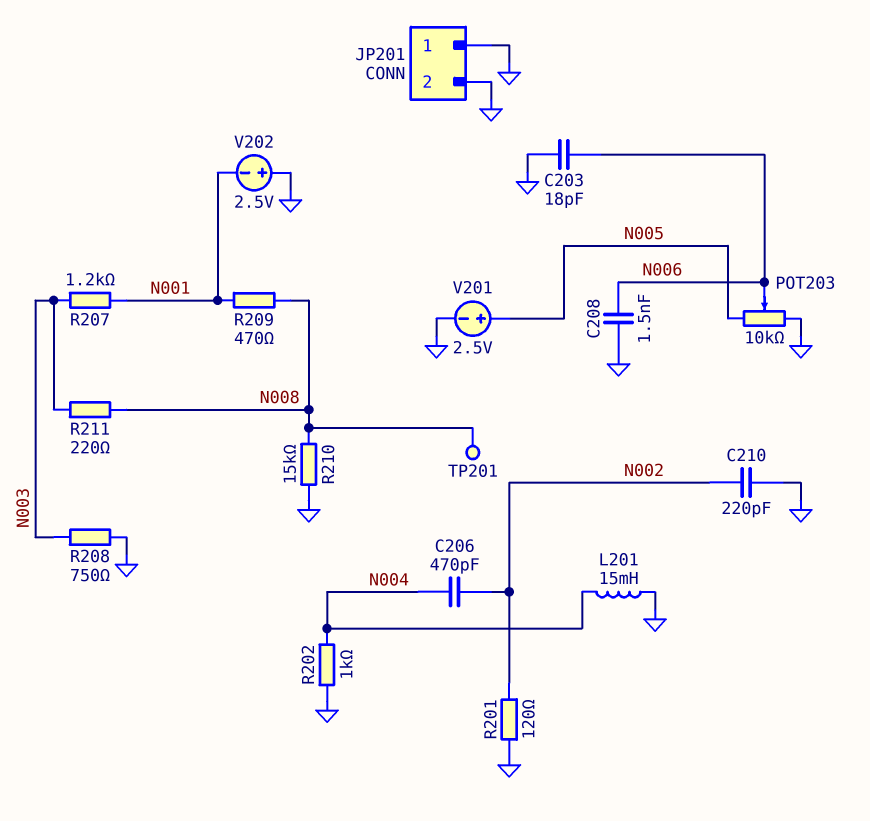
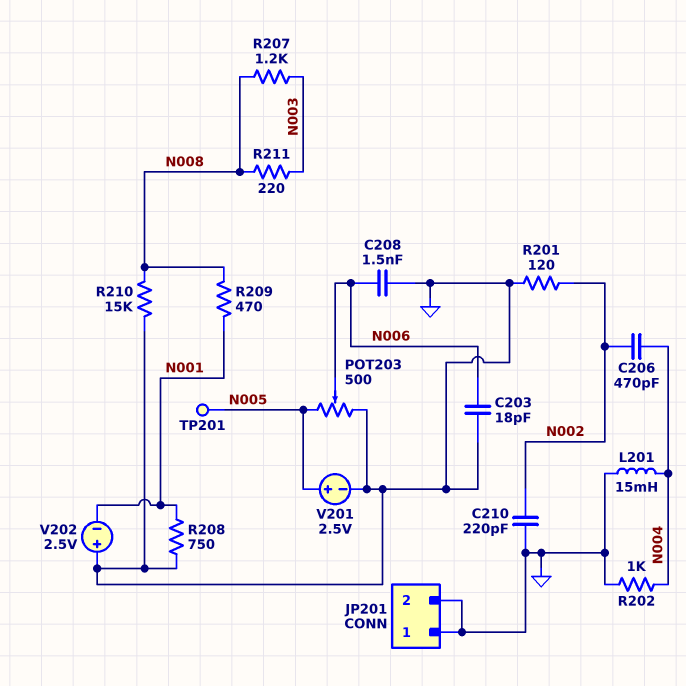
POT203: 10k (GND, N005, wiper N006) -> 500 (GND, N005, wiper N006)
R207: 1.2k (N001, N003) -> 1.2k (N003, N008)
R208: 750 (GND, N003) -> 750 (GND, N001)
TP201: test point (N008) -> test point (N005)

